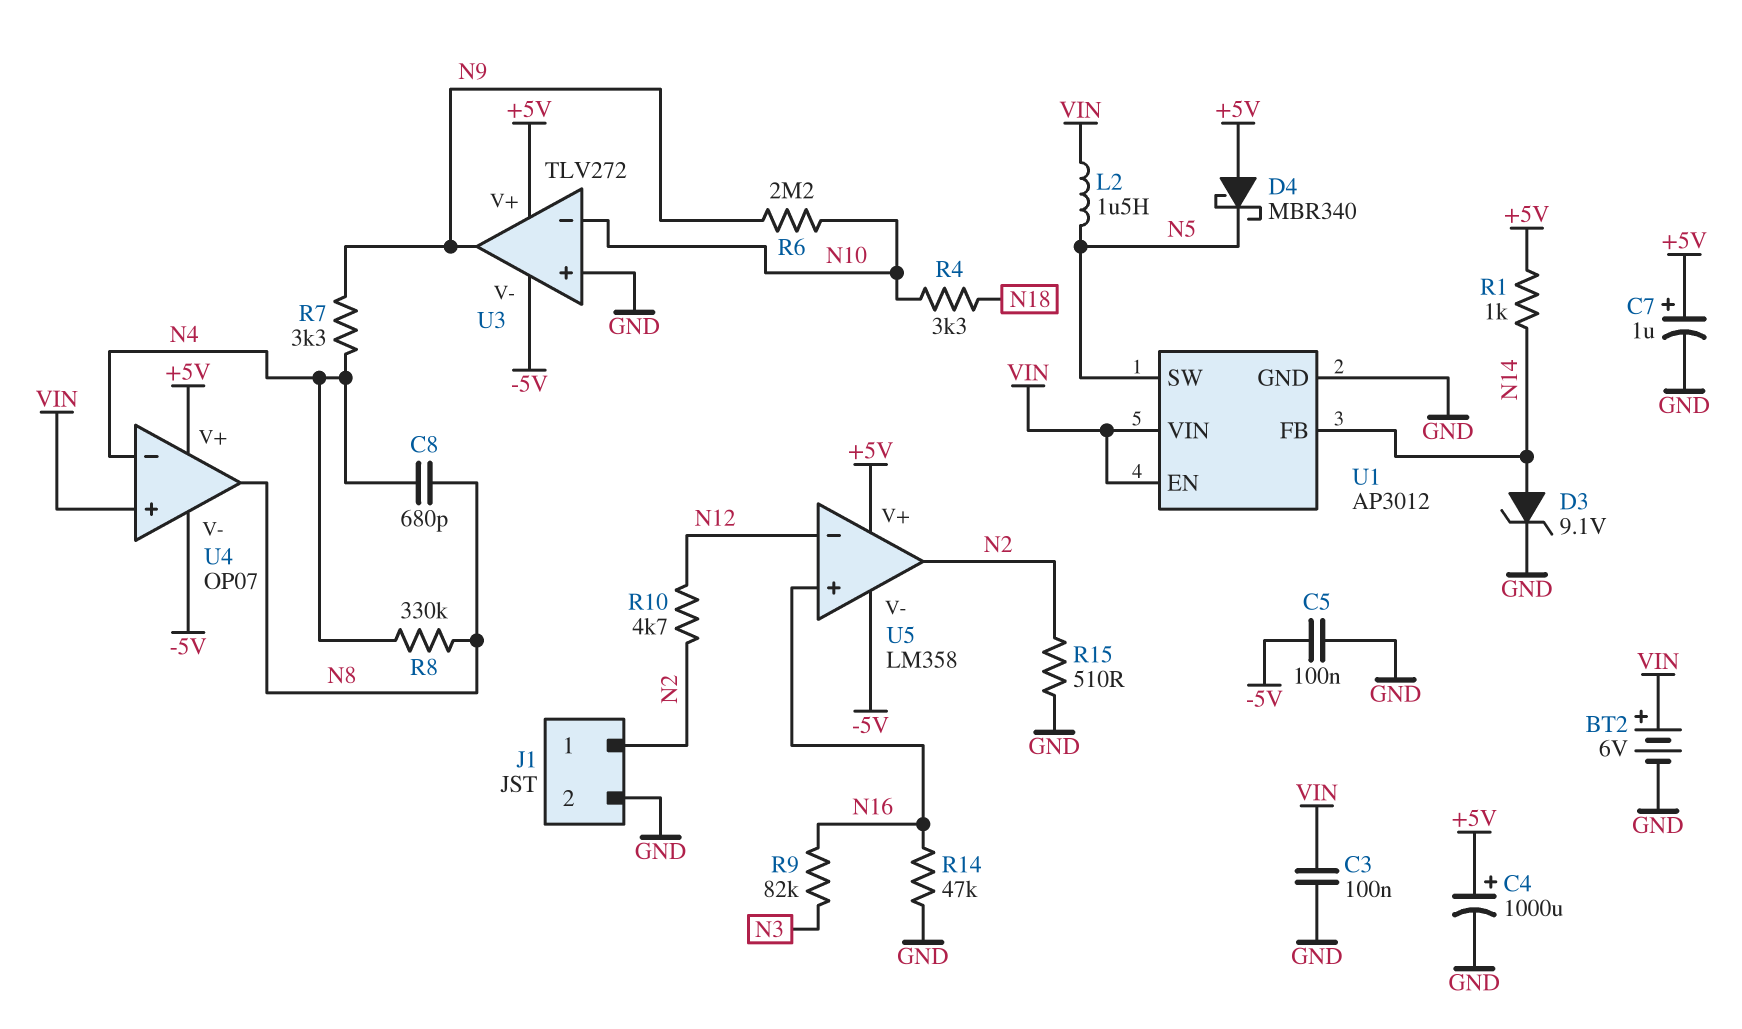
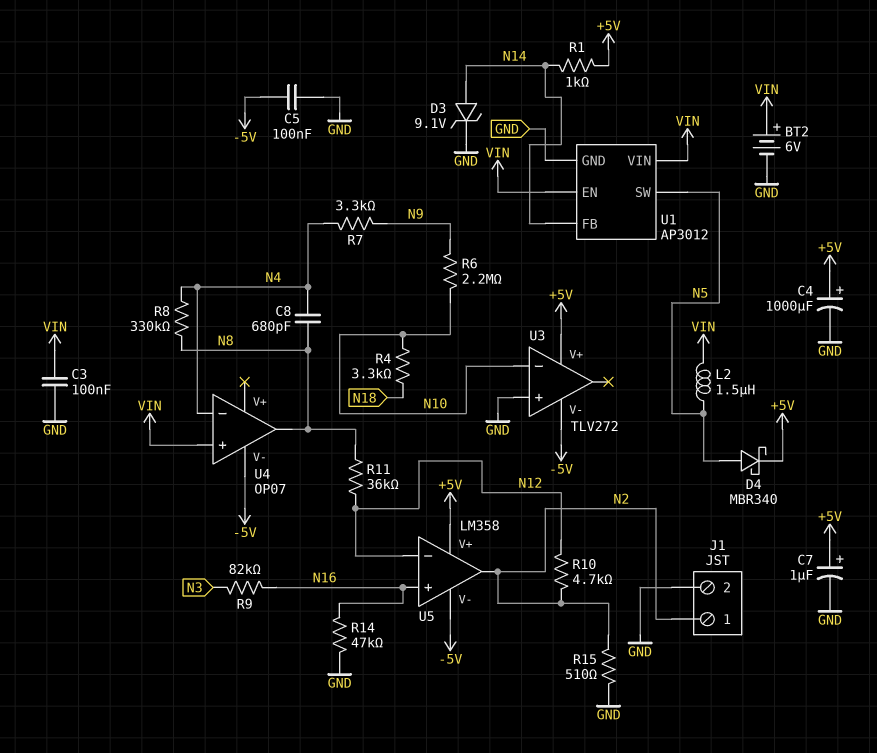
D4: schottky MBR340 (A +5V, K N5) -> schottky MBR340 (A N5, K +5V)
R11: none -> 36k (N8, N12)
U3 pin out: N9 -> none
U4 pin V+: +5V -> none

